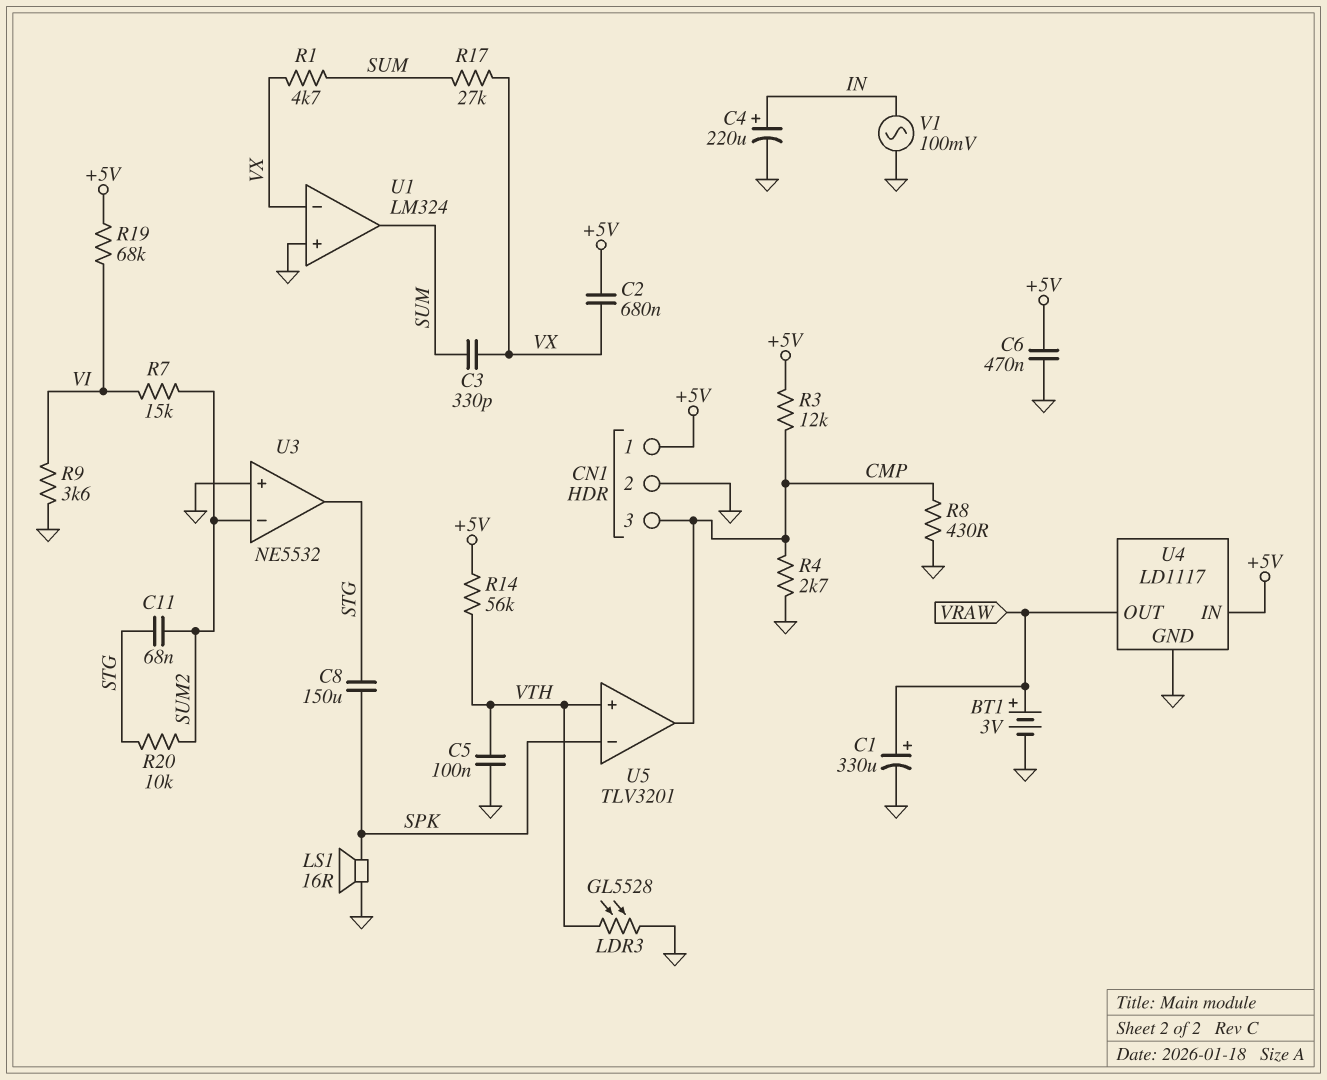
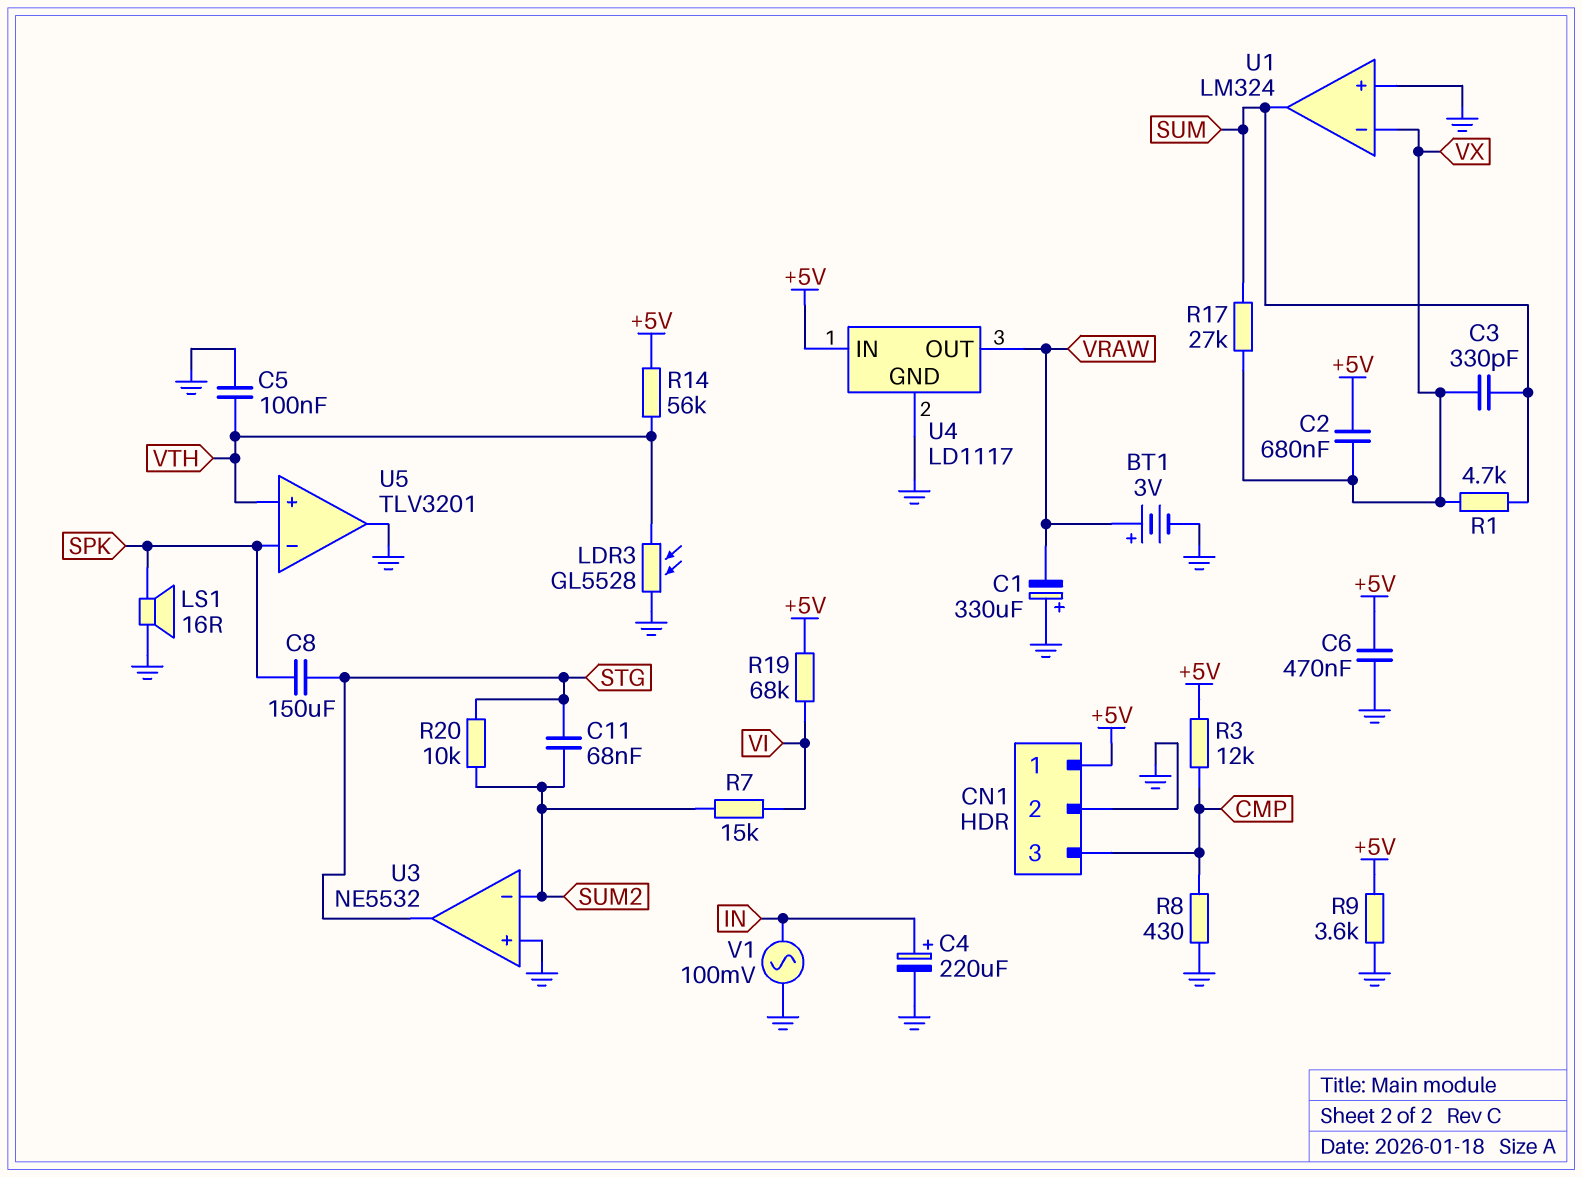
C1: 330uF (plus VRAW, minus GND) -> 330uF (plus GND, minus VRAW)
R4: 2.7k (CMP, GND) -> none
R9: 3.6k (GND, VI) -> 3.6k (+5V, GND)
U5 pin out: CMP -> GND

